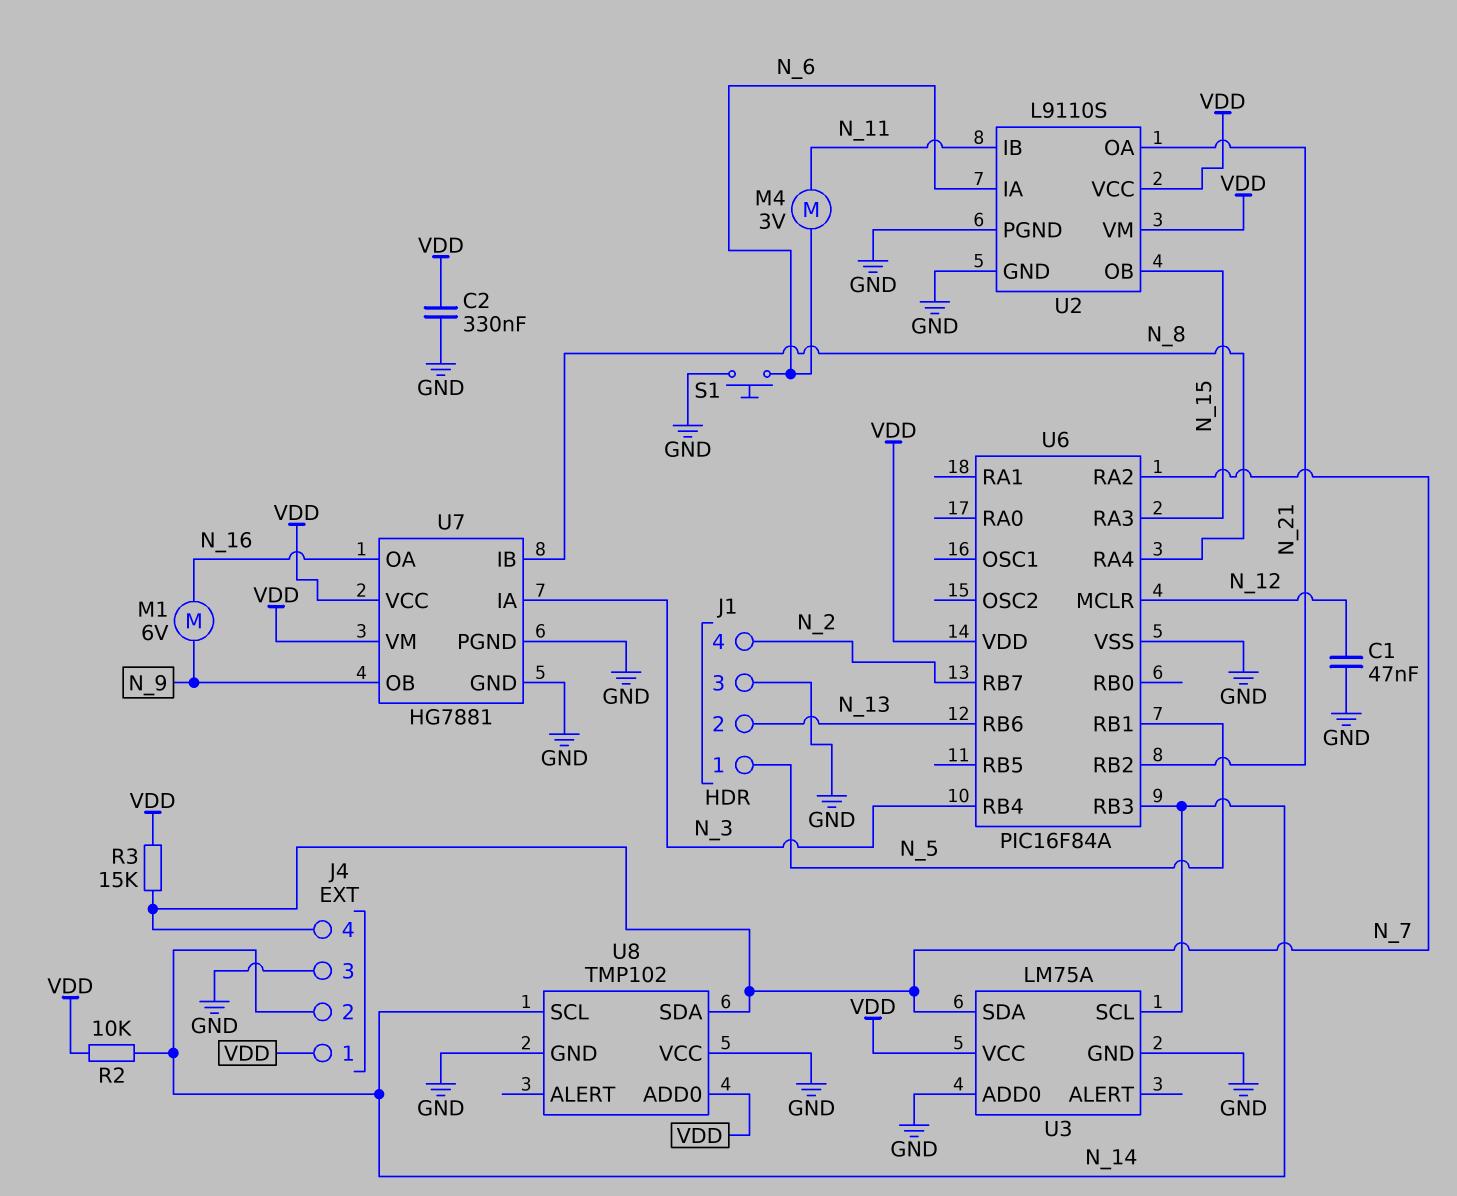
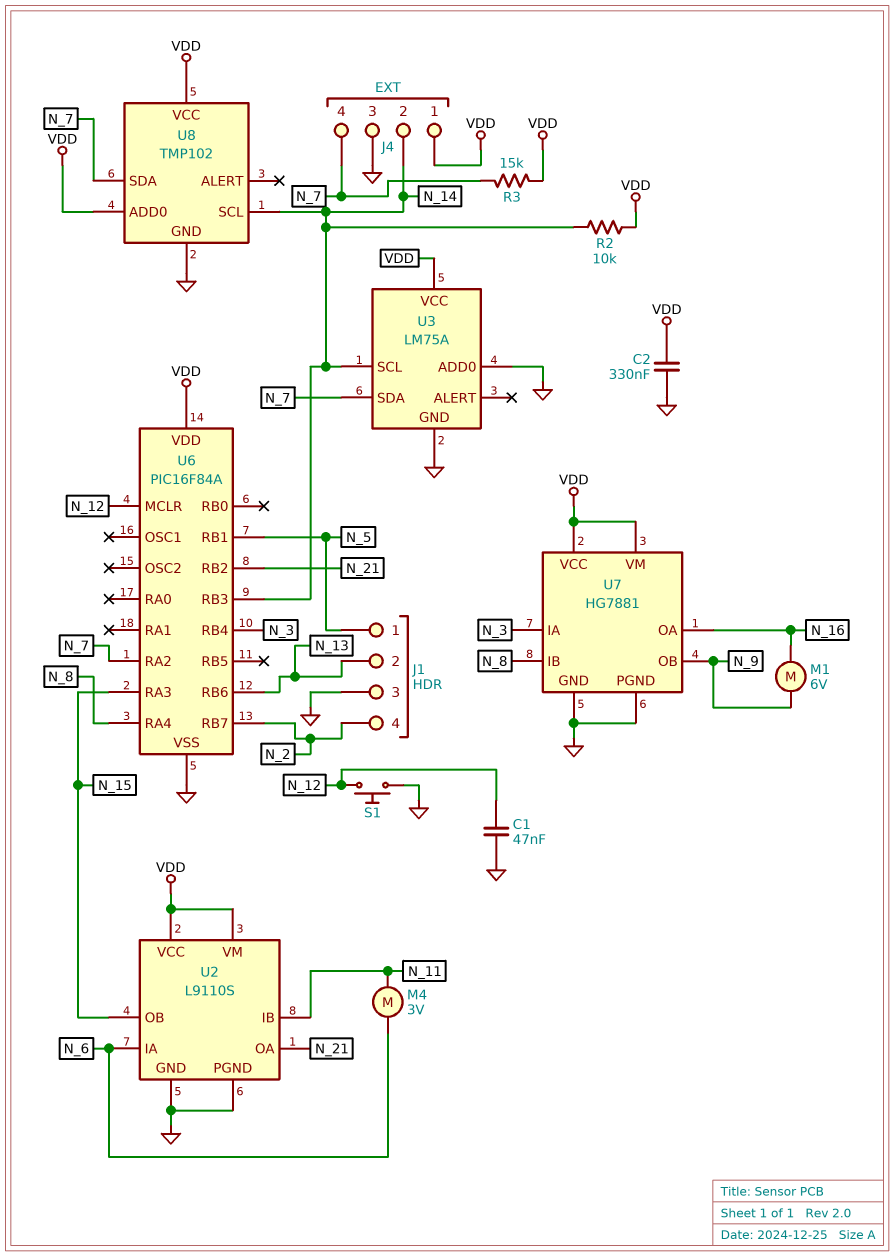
S1: button (GND, N_6) -> button (GND, N_12)
U8 pin VCC: GND -> VDD

